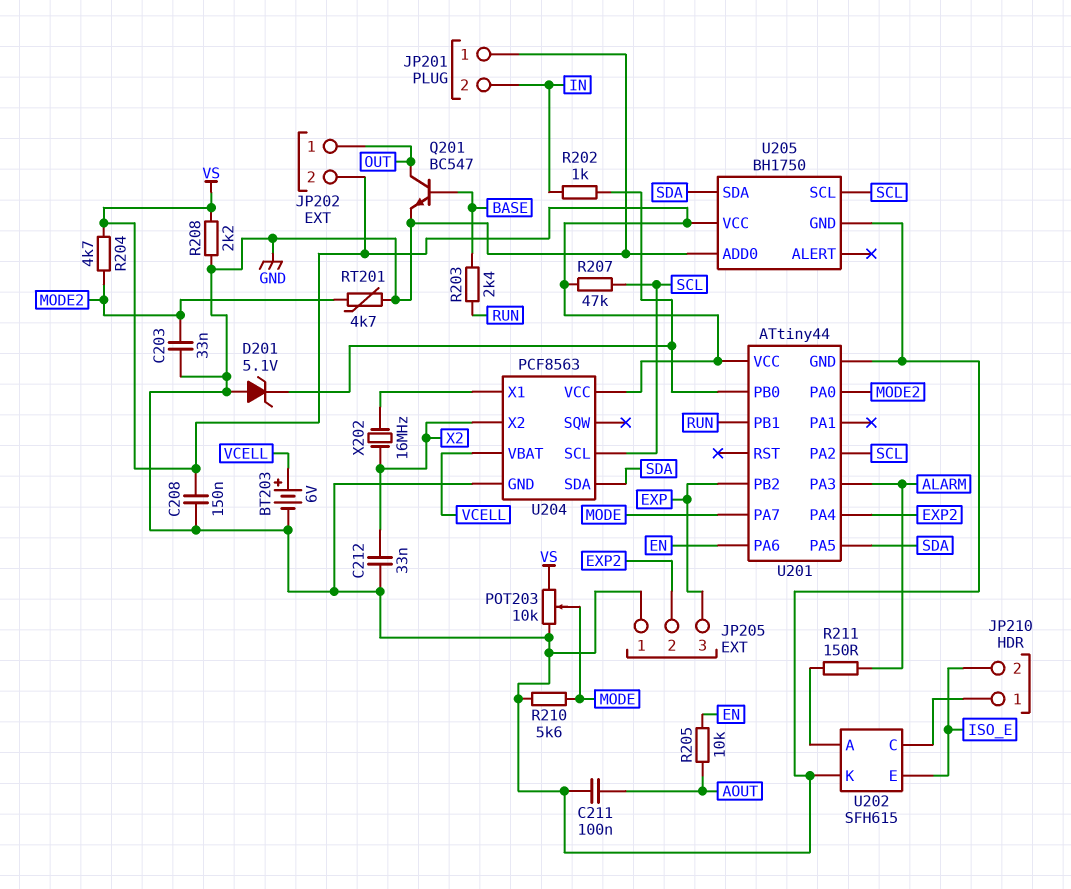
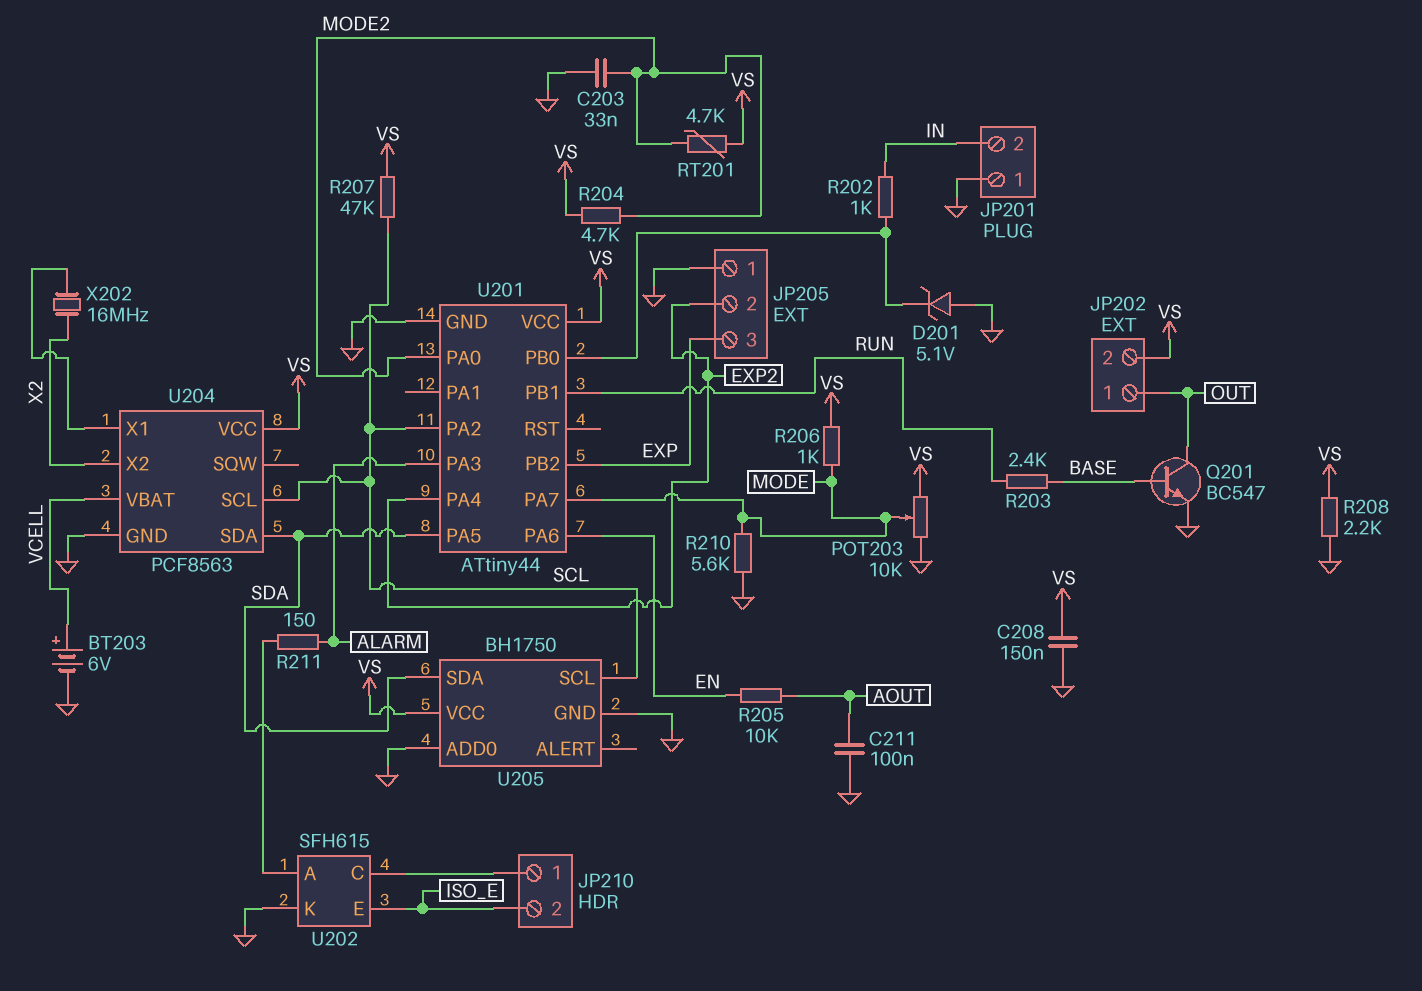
C212: 33nF (GND, X2) -> none
R206: none -> 1k (MODE, VS)
RT201: 4.7k (GND, MODE2) -> 4.7k (MODE2, VS)

